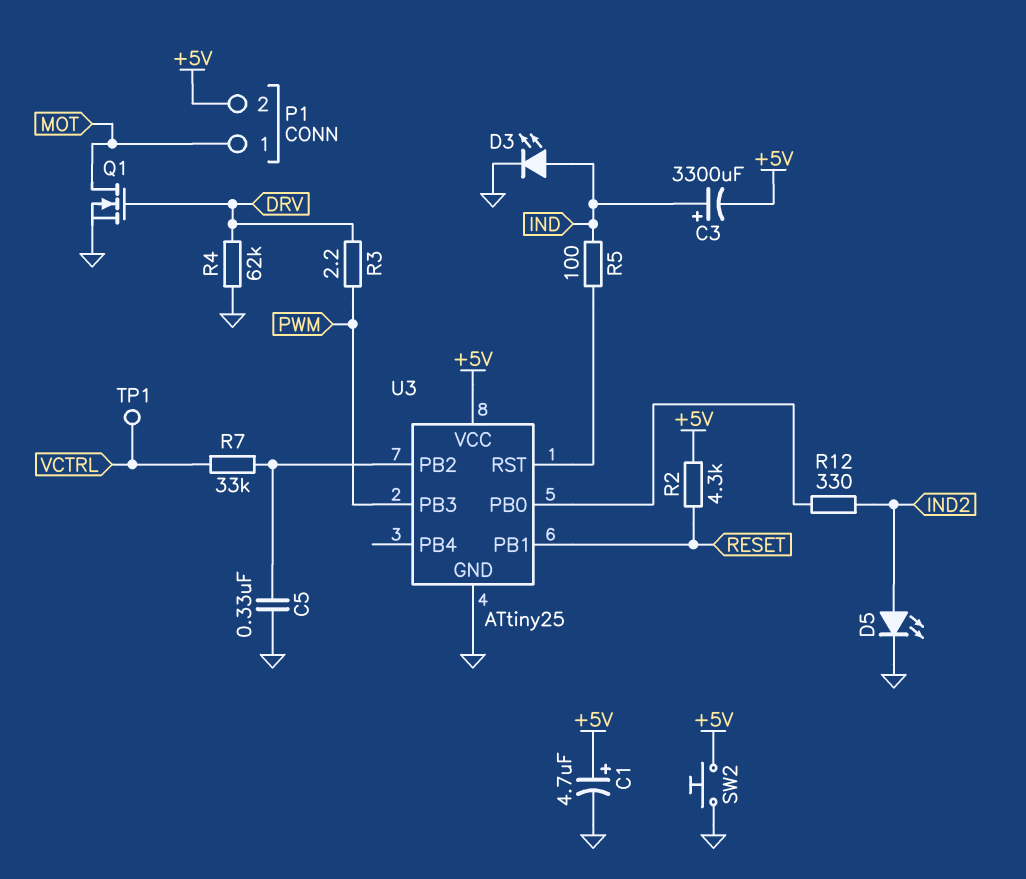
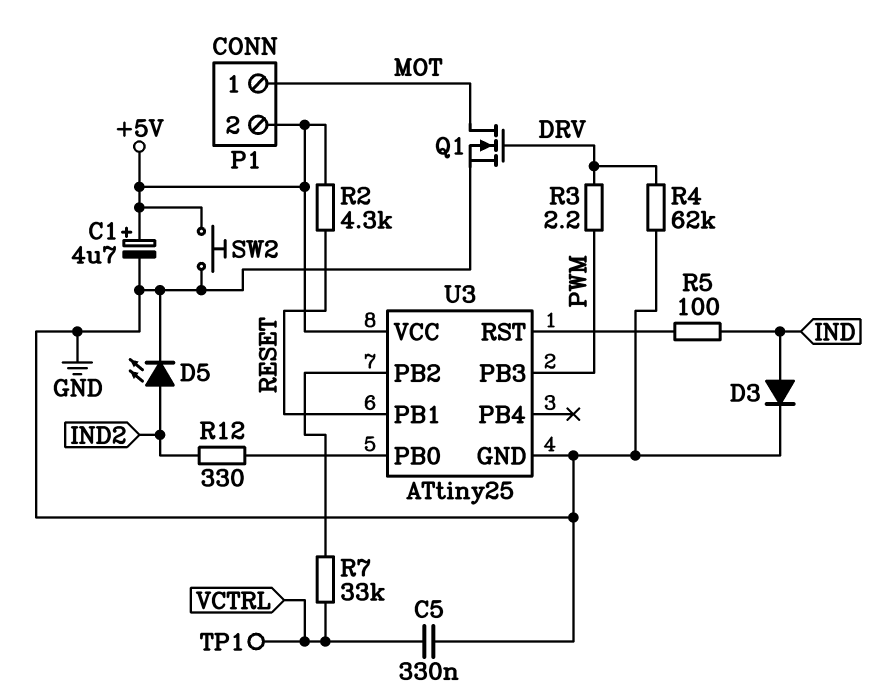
C3: 3300uF (plus IND, minus +5V) -> none
C5: 330nF (GND, U3/PB2) -> 330nF (GND, VCTRL)
D3: LED (A IND, K GND) -> diode (A IND, K GND)

